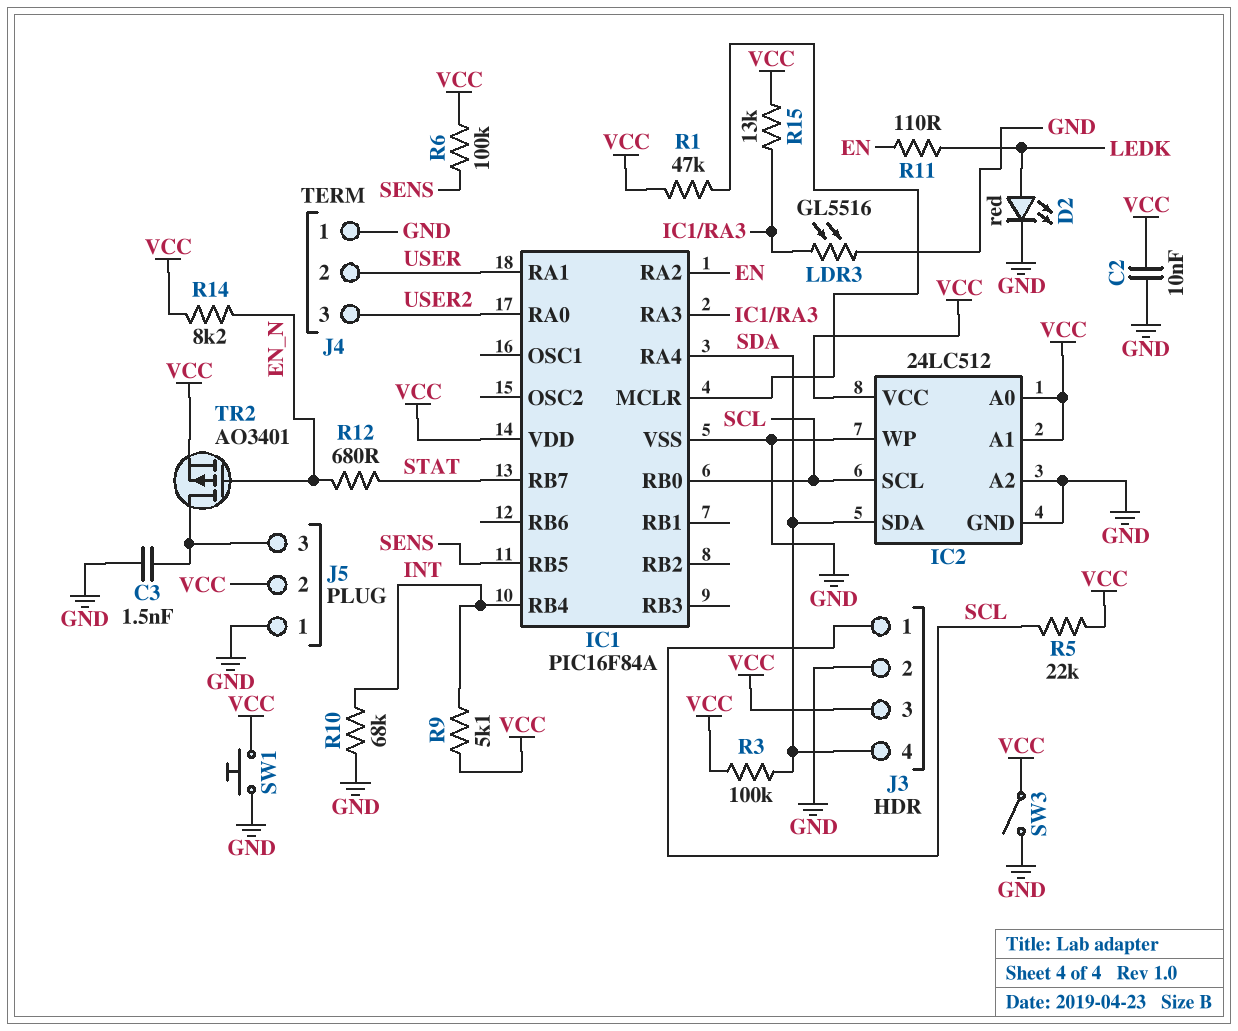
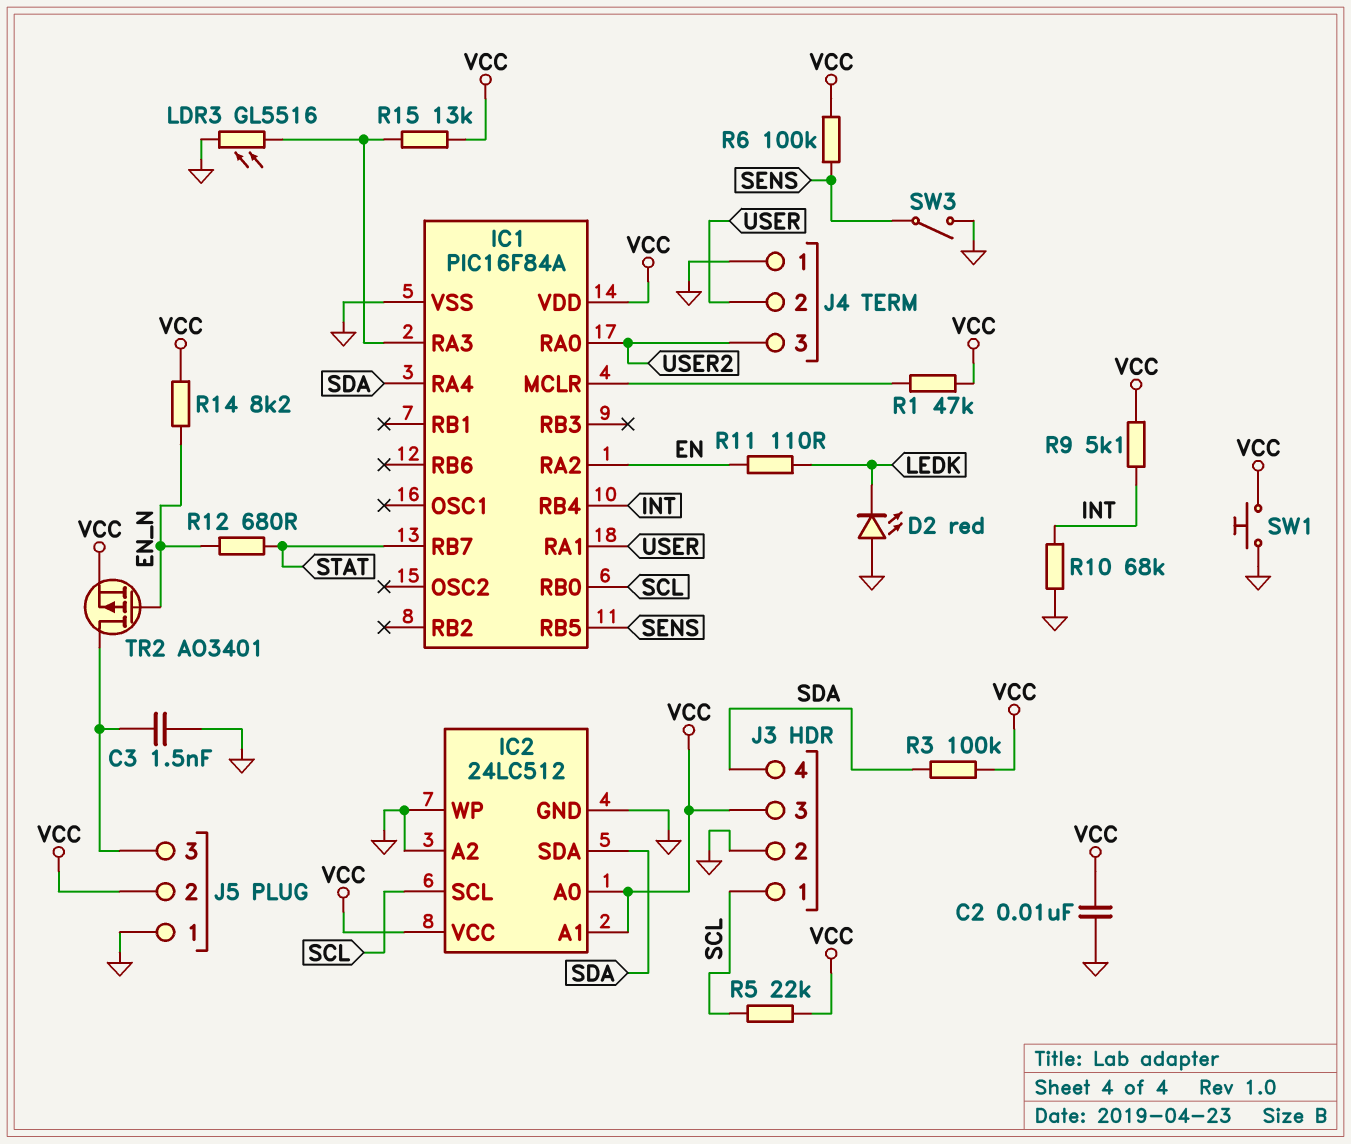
D2: LED red (A LEDK, K GND) -> LED red (A GND, K LEDK)
SW3: switch (GND, VCC) -> switch (GND, SENS)

